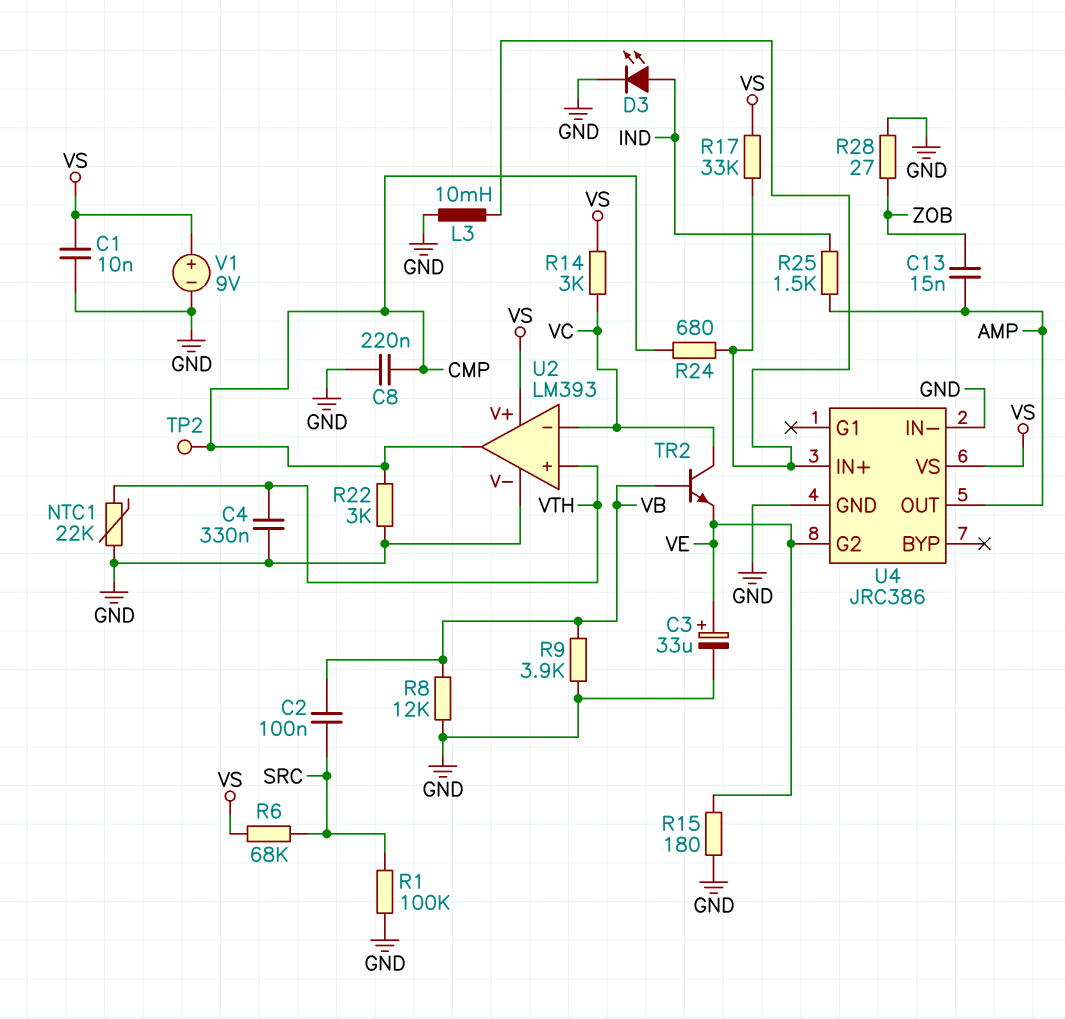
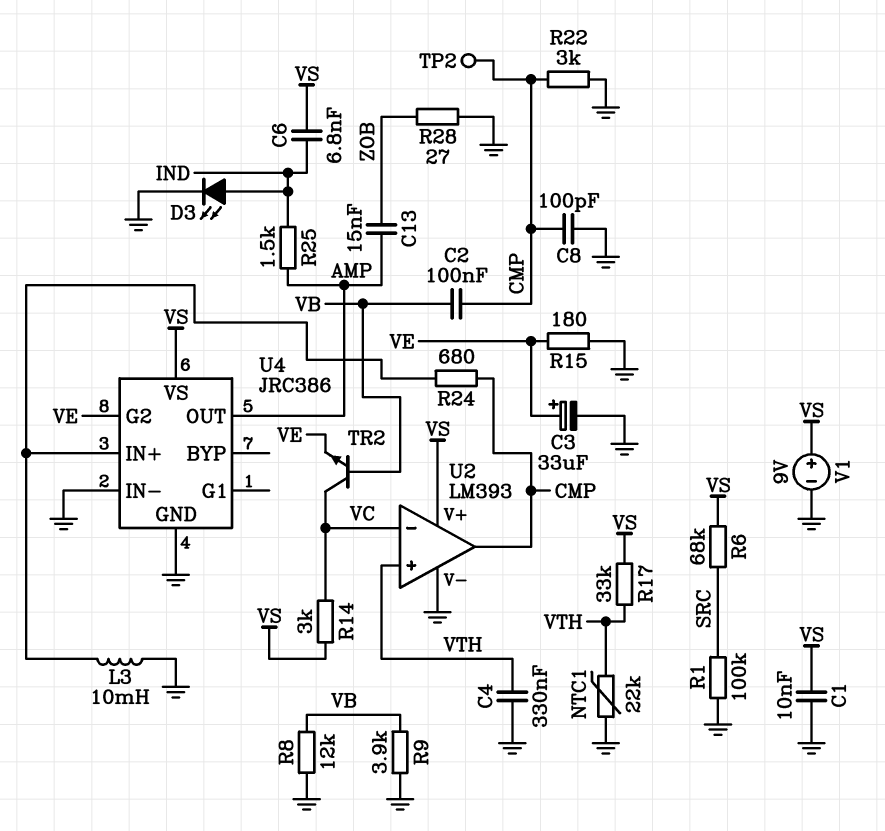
C2: 100nF (SRC, VB) -> 100nF (CMP, VB)
C6: none -> 6.8nF (IND, VS)
C8: 220nF (CMP, GND) -> 100pF (CMP, GND)
R17: 33k (U4/IN+, VS) -> 33k (VS, VTH)

